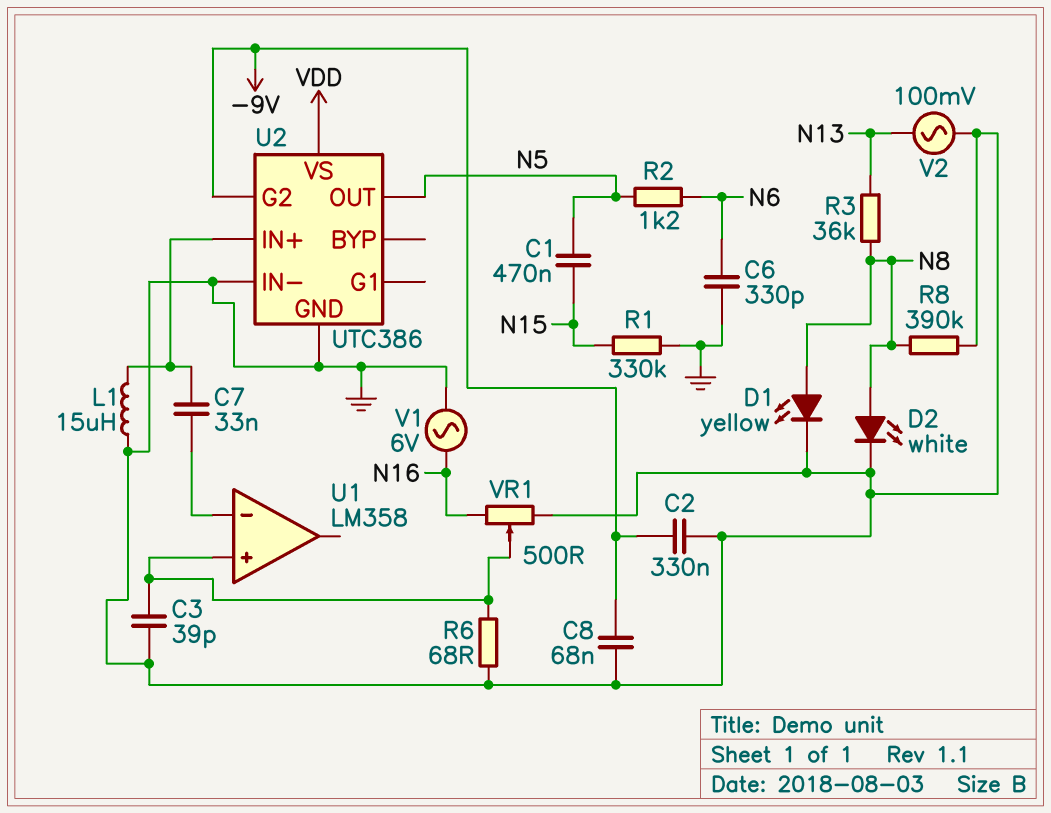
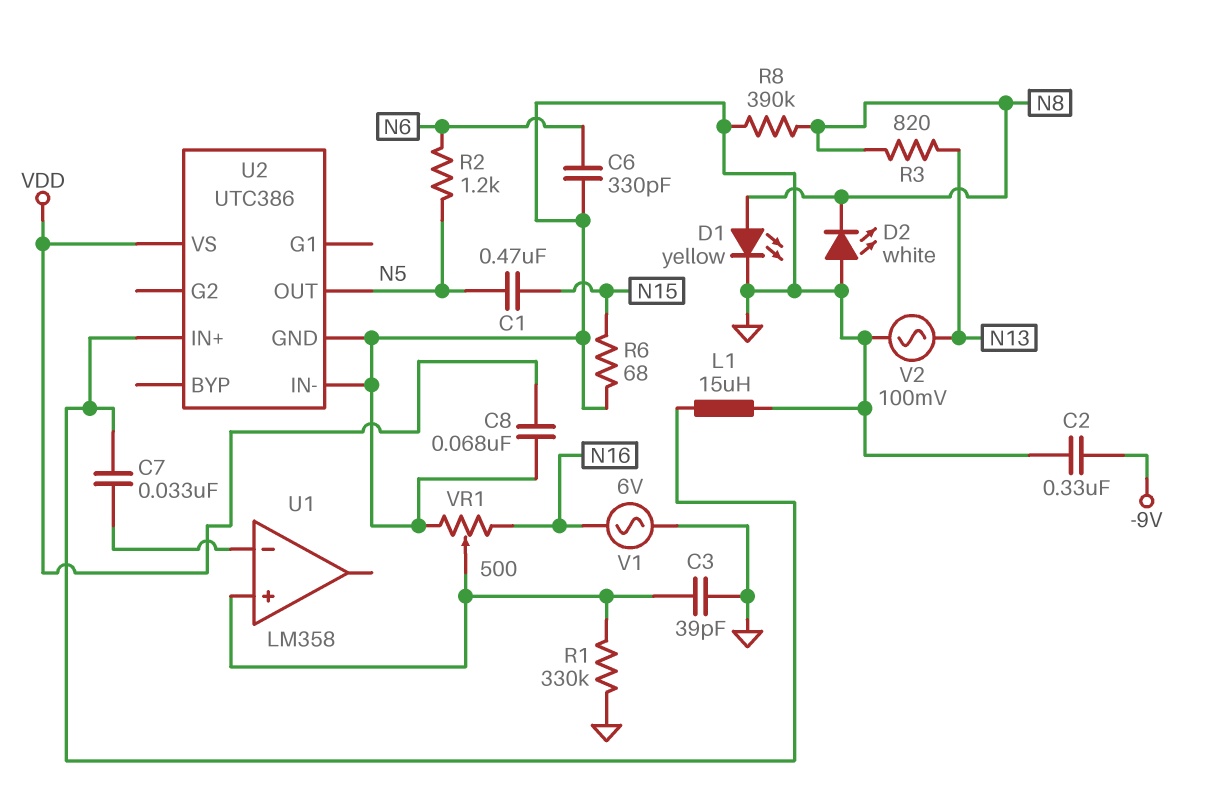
C8: 68nF (-9V, GND) -> 68nF (GND, VDD)
D2: LED white (A N8, K GND) -> LED white (A GND, K N8)
R1: 330k (GND, N15) -> 330k (GND, U1/in+)
R3: 36k (N8, N13) -> 820 (N8, N13)
R6: 68 (GND, U1/in+) -> 68 (GND, N15)
U2 pin G2: -9V -> none

